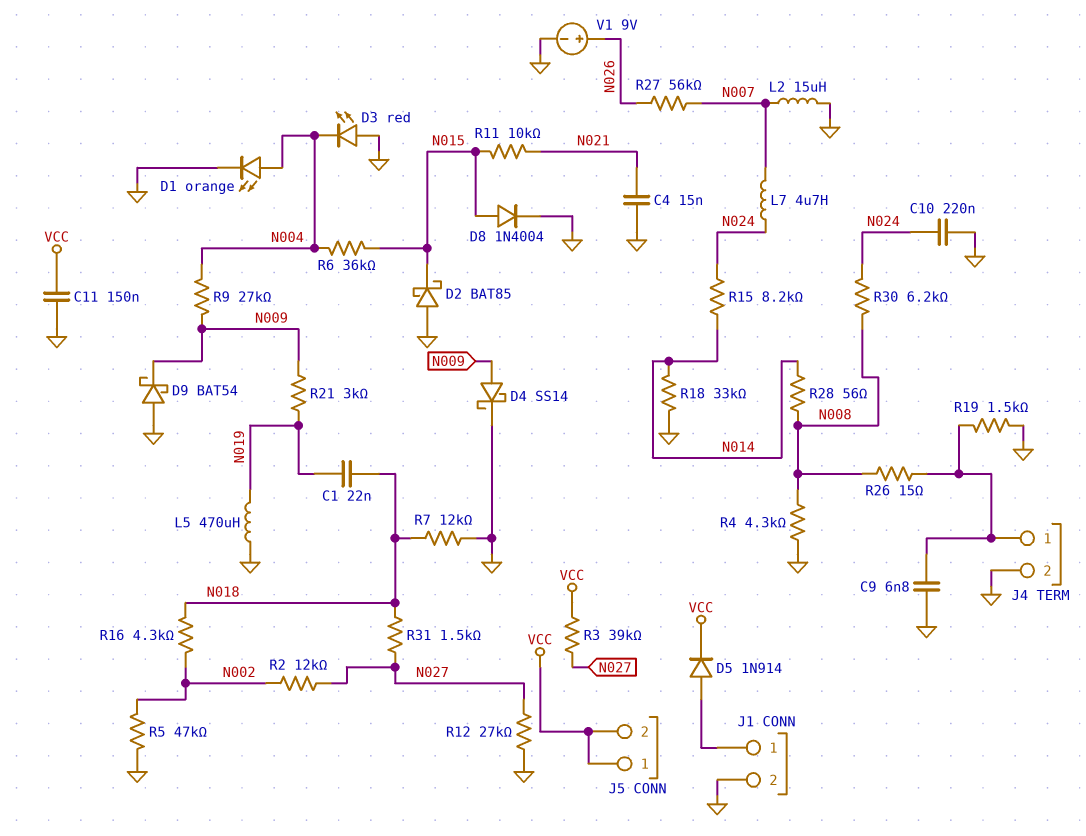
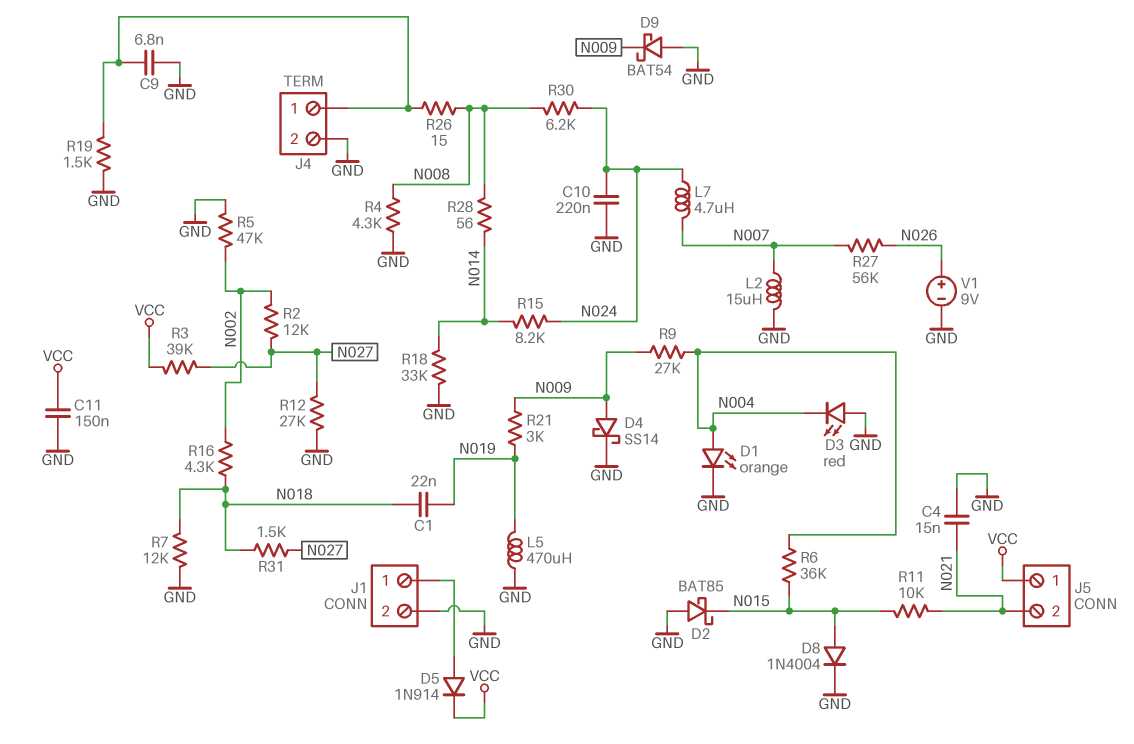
J5 pin 2: VCC -> N021

